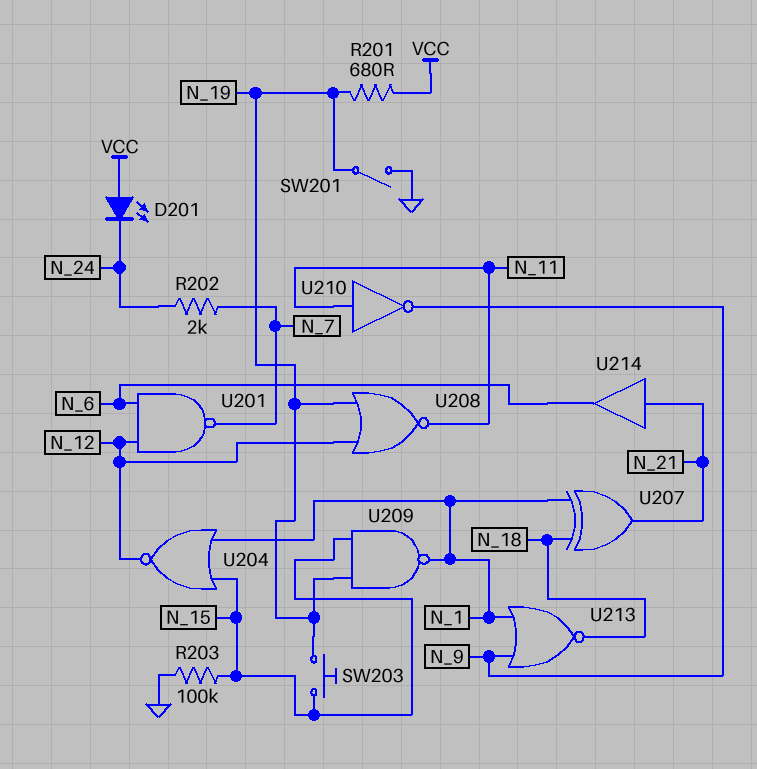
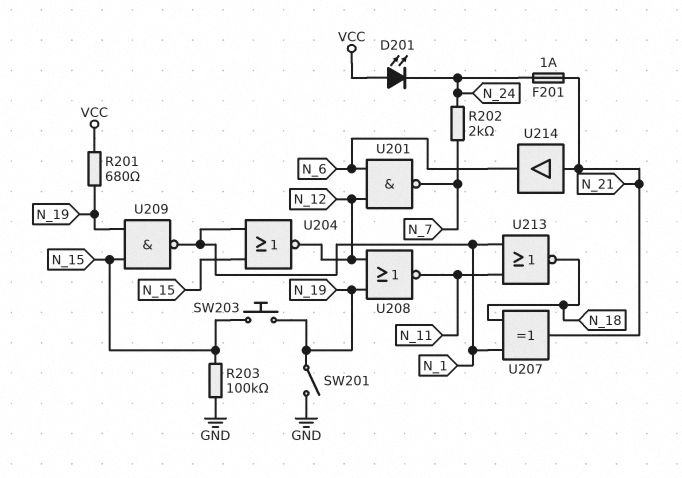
F201: none -> 1A (N_21, N_24)
U210: NOT (in N_11, out N_9) -> none
U213: NOR (in N_1, in N_9, out N_18) -> NOR (in N_1, in N_11, out N_18)

